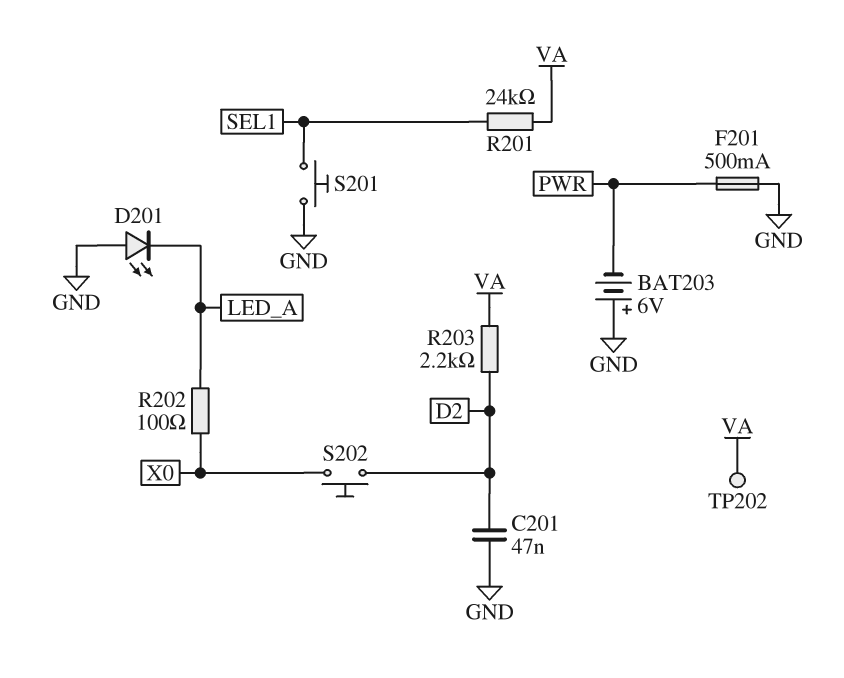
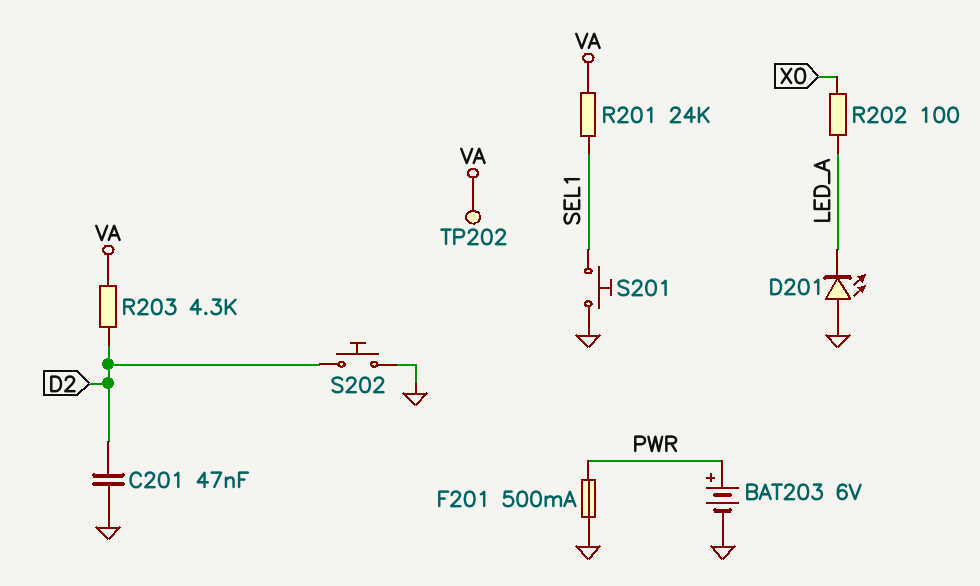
BAT203: 6V (plus GND, minus PWR) -> 6V (plus PWR, minus GND)
R203: 2.2k (D2, VA) -> 4.3k (D2, VA)
S202: button (D2, X0) -> button (D2, GND)

